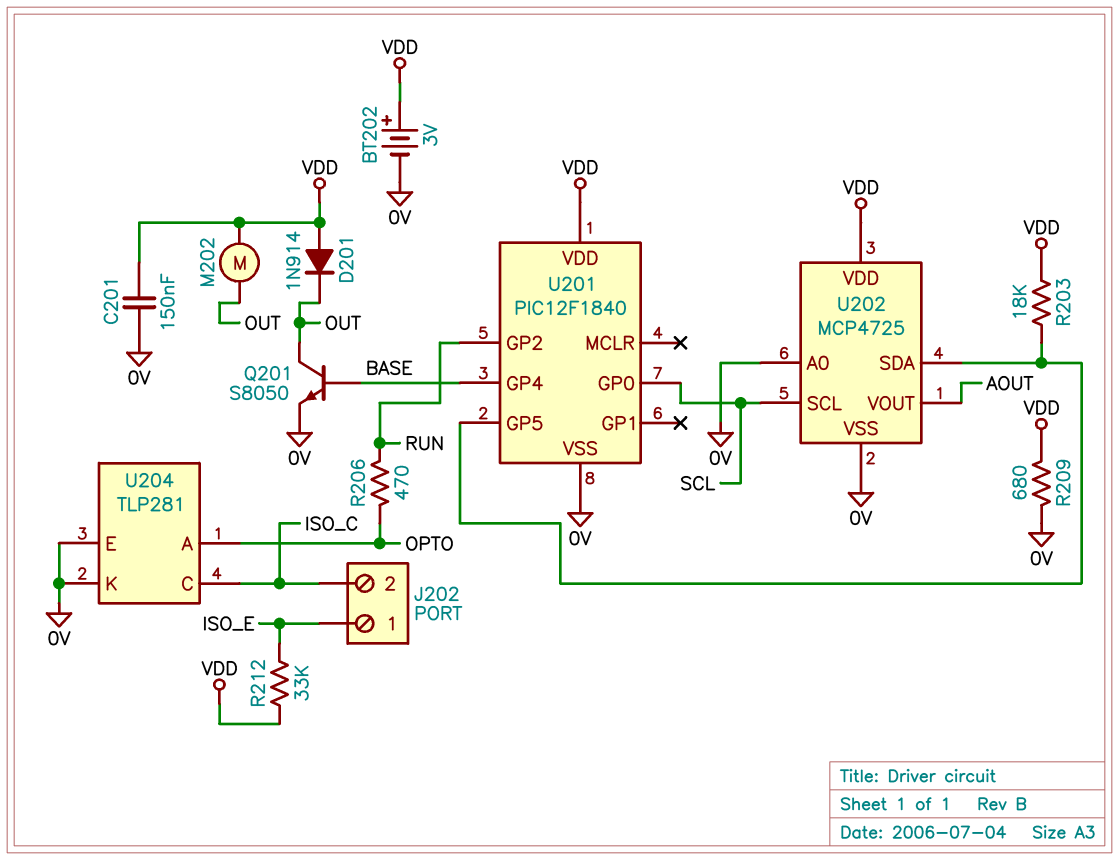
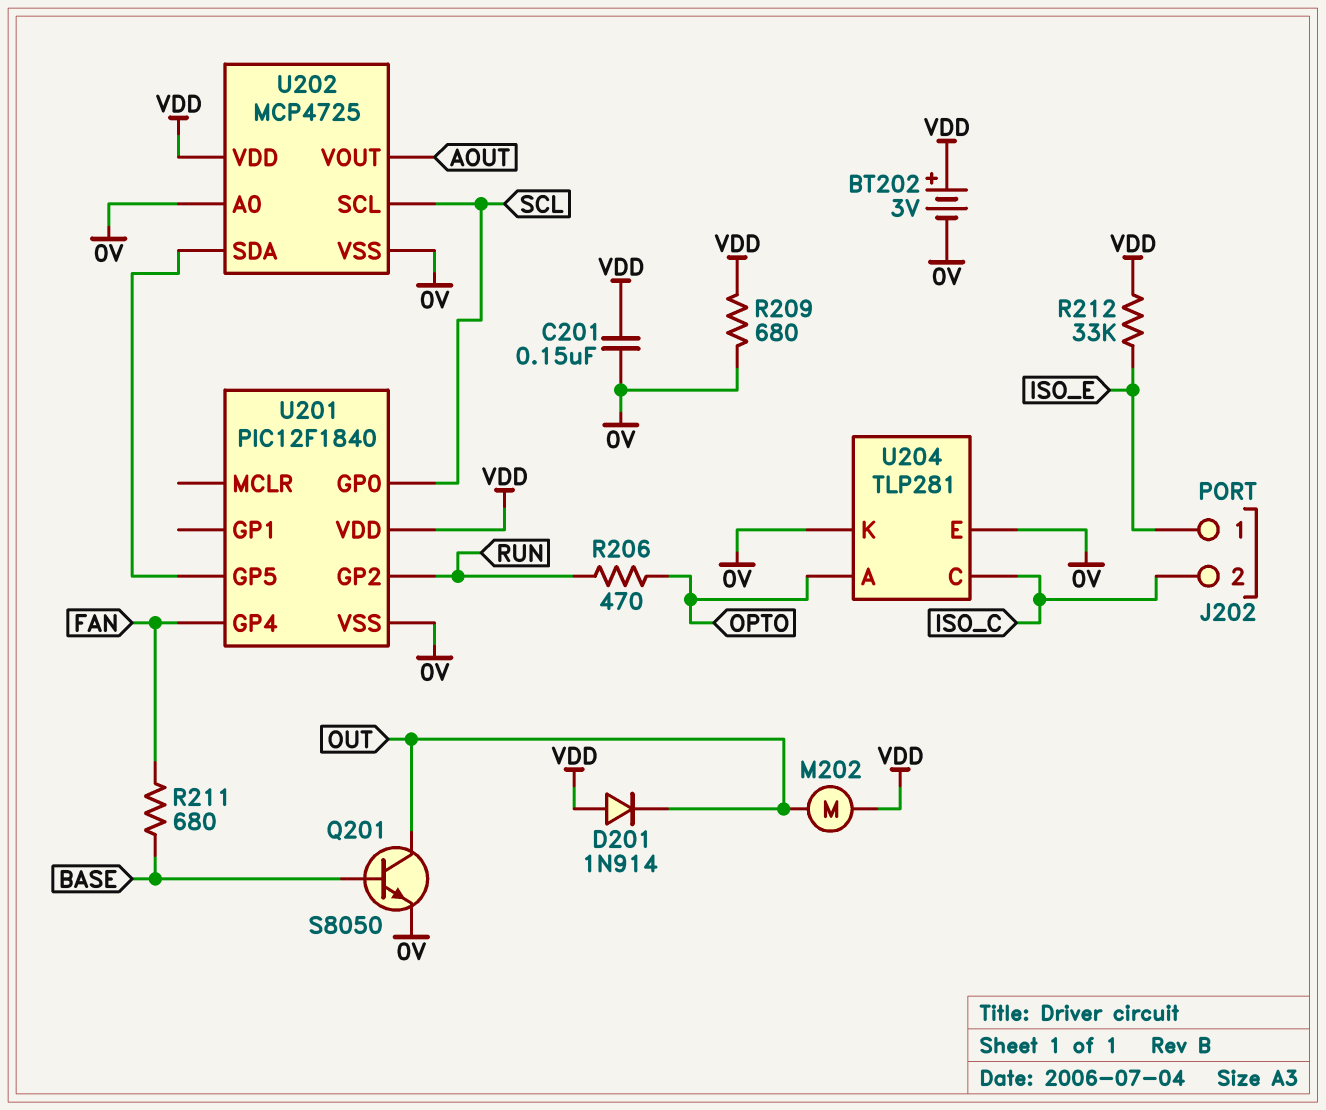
R203: 18k (U201/GP5, VDD) -> none
R211: none -> 680 (BASE, FAN)
U201 pin GP4: BASE -> FAN

